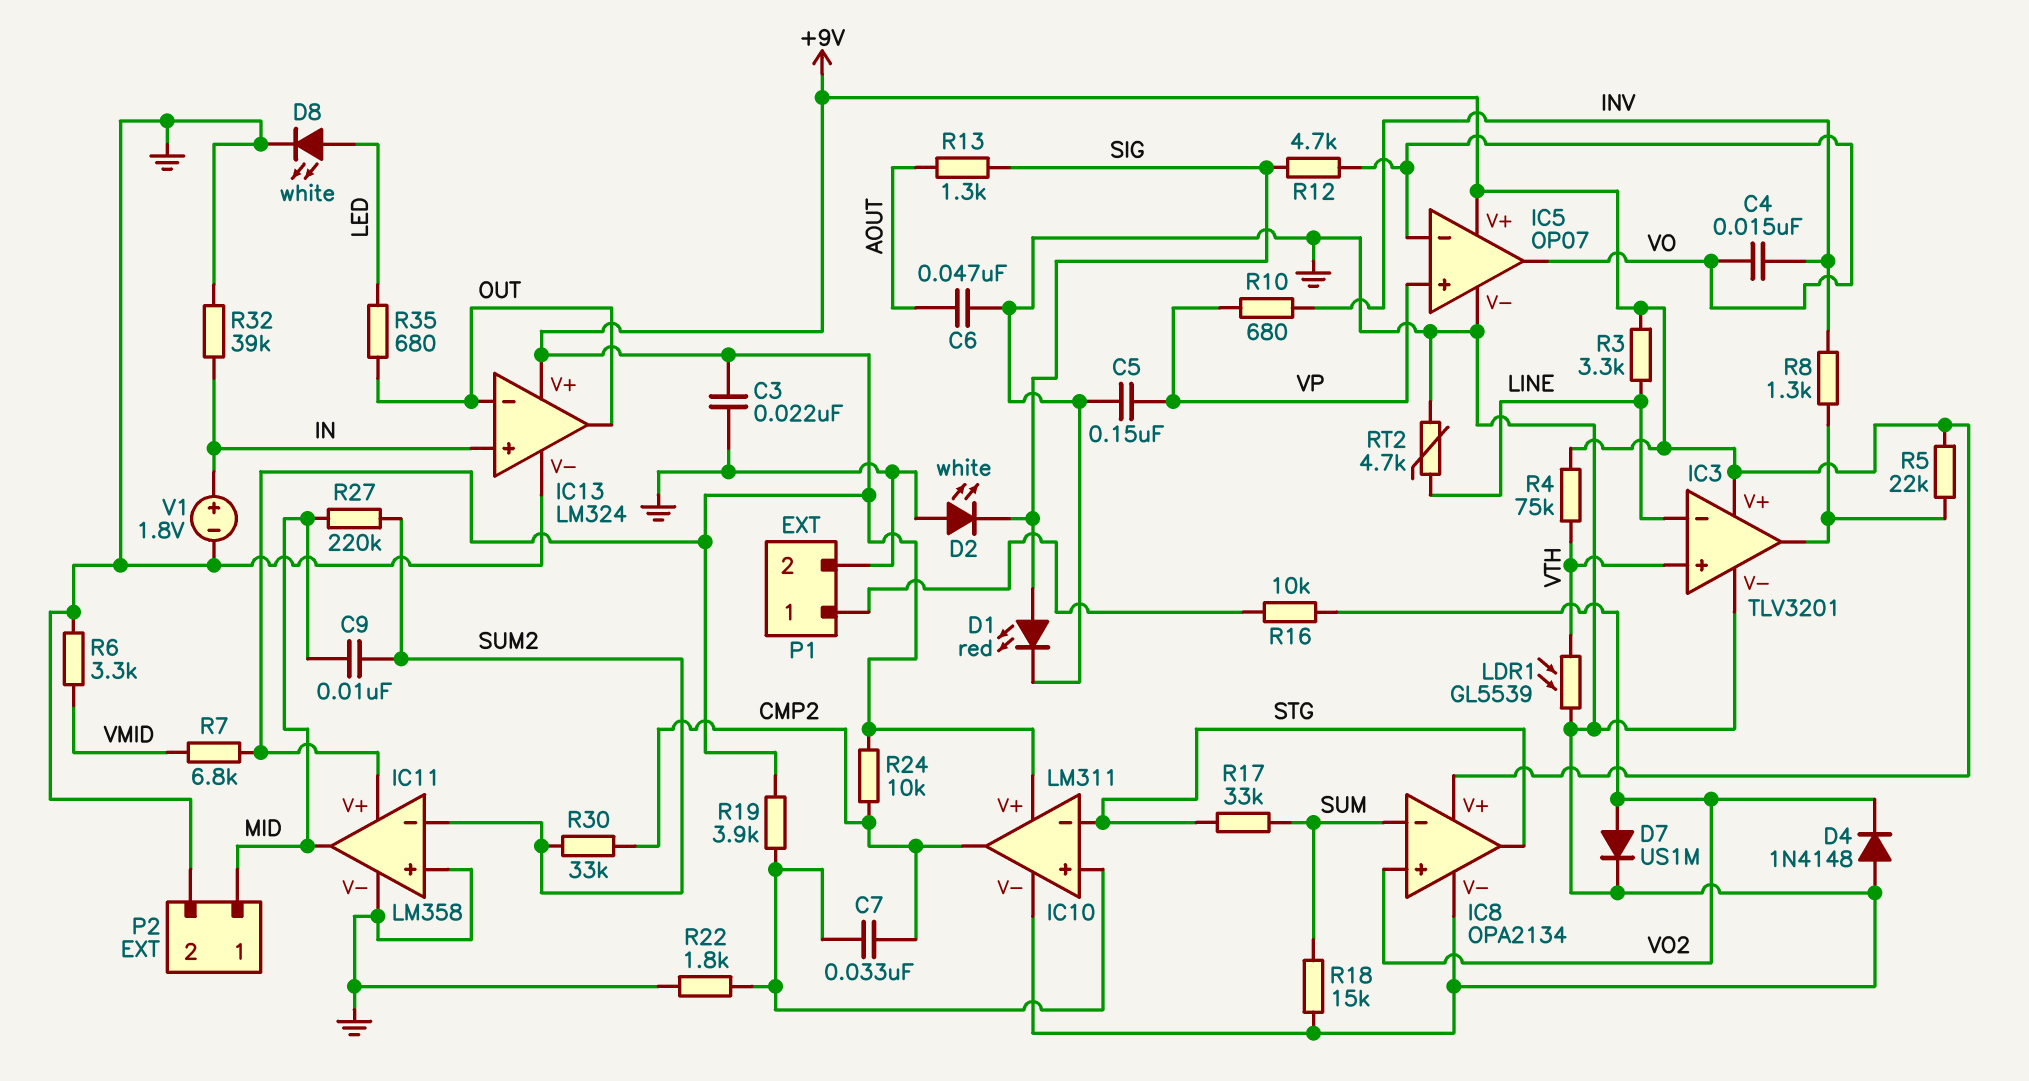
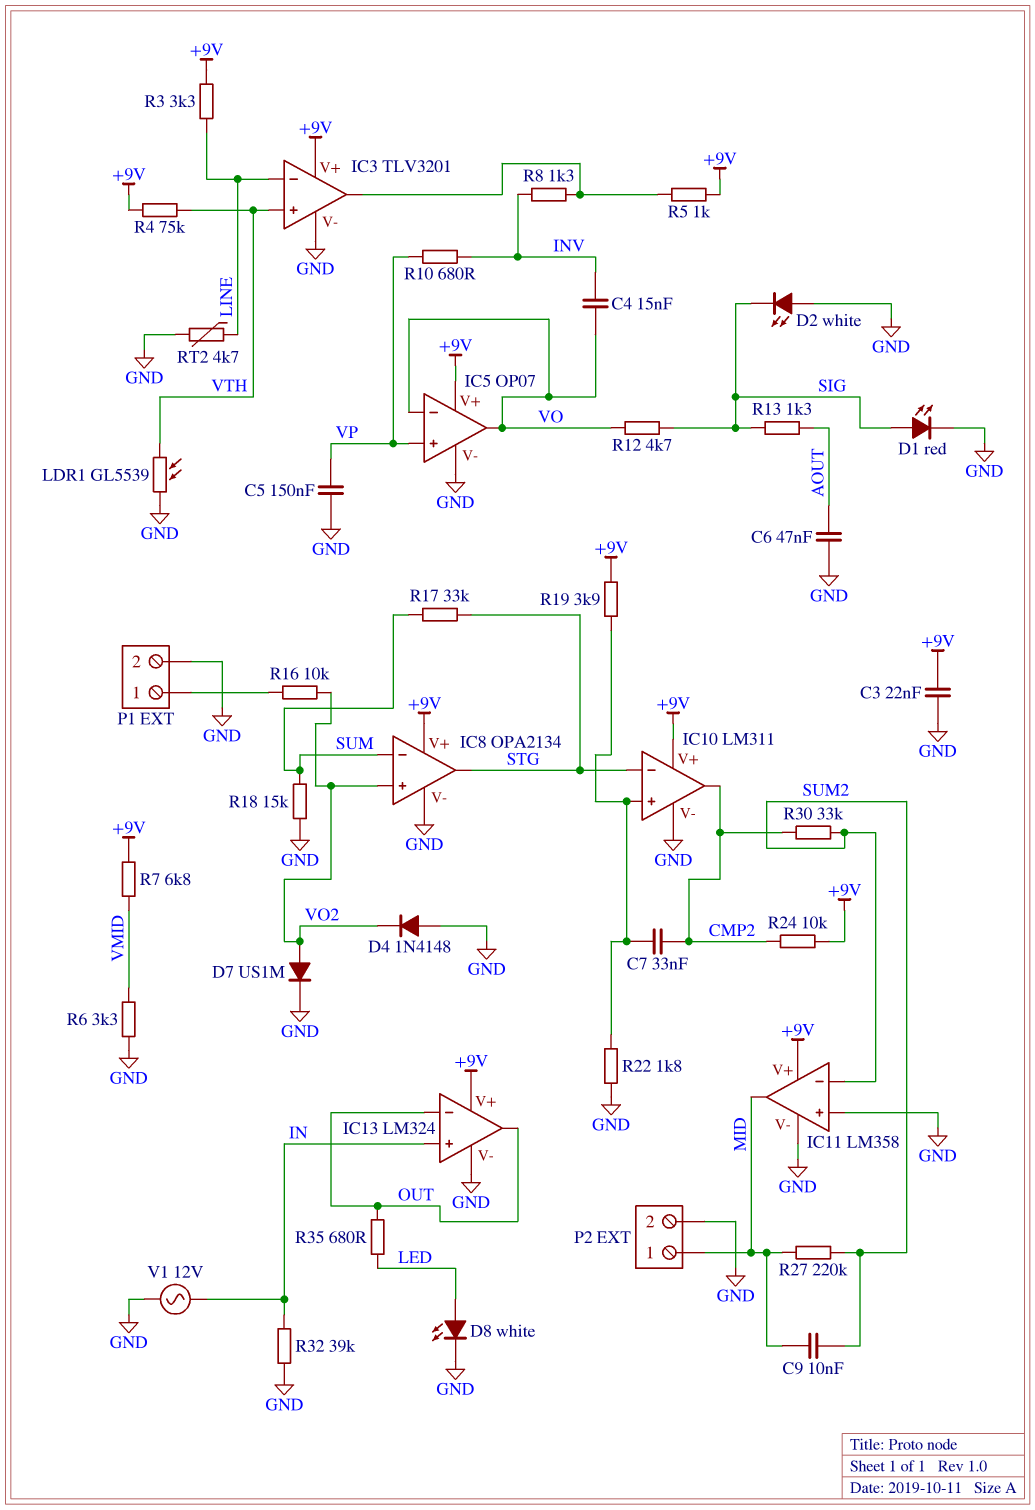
R5: 22k (+9V, IC3/out) -> 1k (+9V, IC3/out)
V1: 1.8V (plus IN, minus GND) -> AC 12V (GND, IN)

